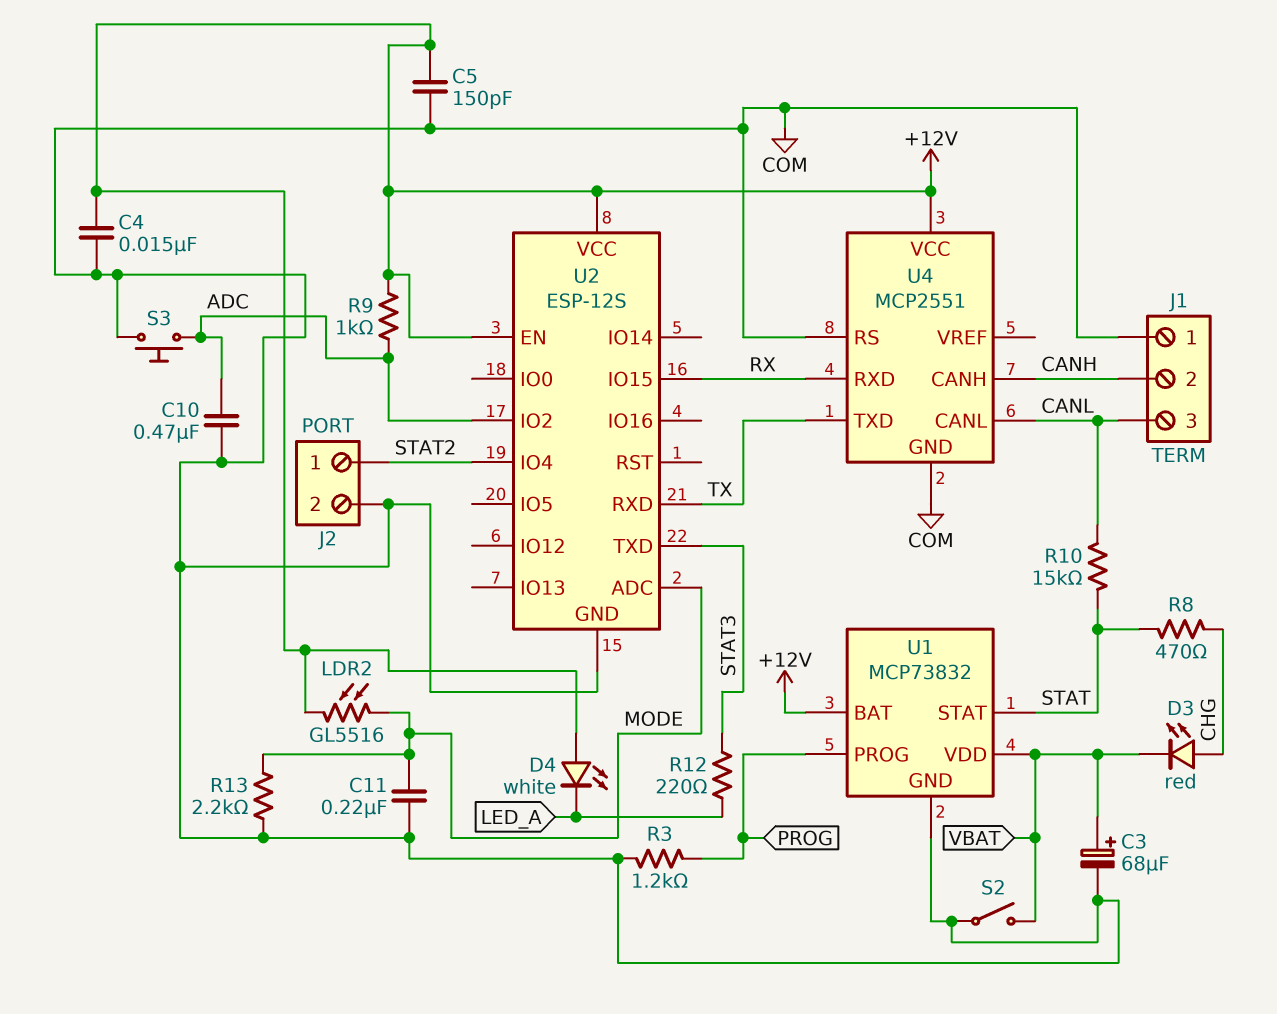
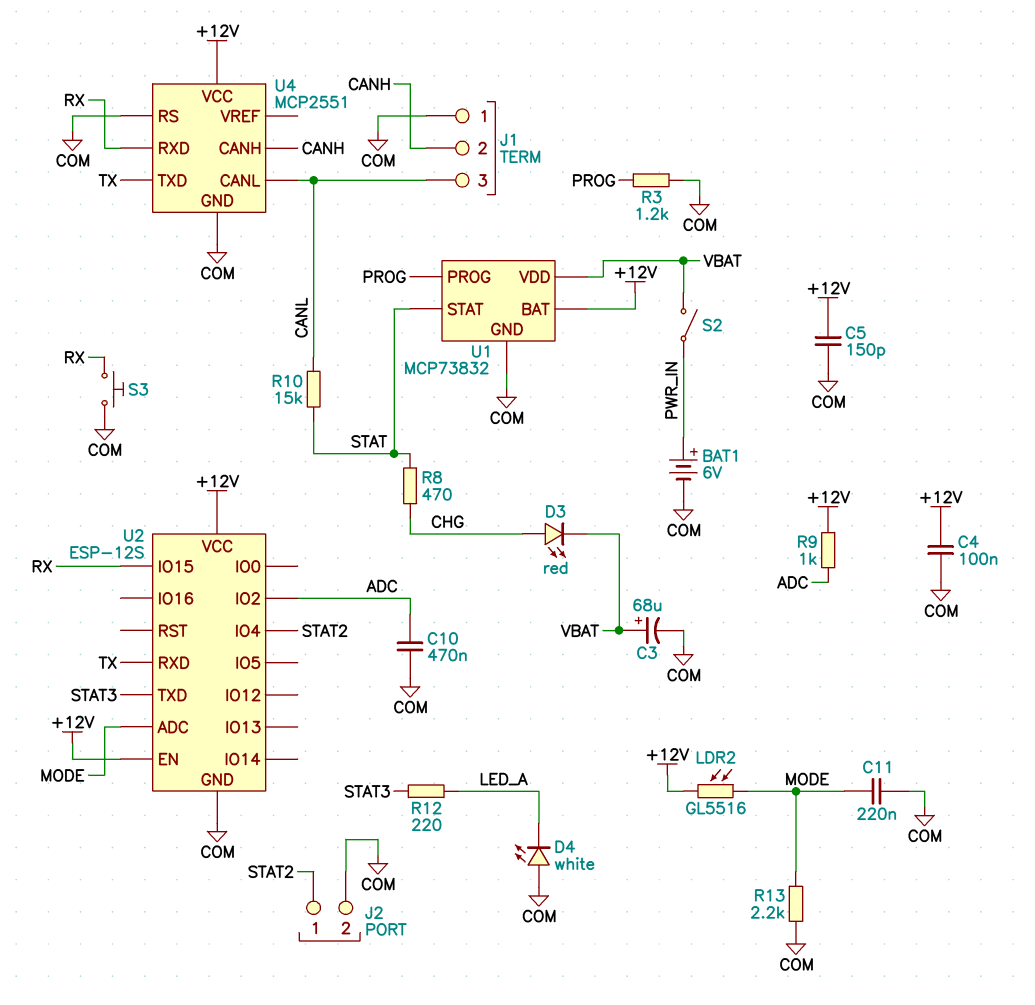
BAT1: none -> 6V (plus PWR_IN, minus COM)
C4: 15nF (+12V, COM) -> 100nF (+12V, COM)
D4: LED white (A +12V, K LED_A) -> LED white (A COM, K LED_A)
S2: switch (COM, VBAT) -> switch (PWR_IN, VBAT)
S3: button (ADC, COM) -> button (COM, RX)

